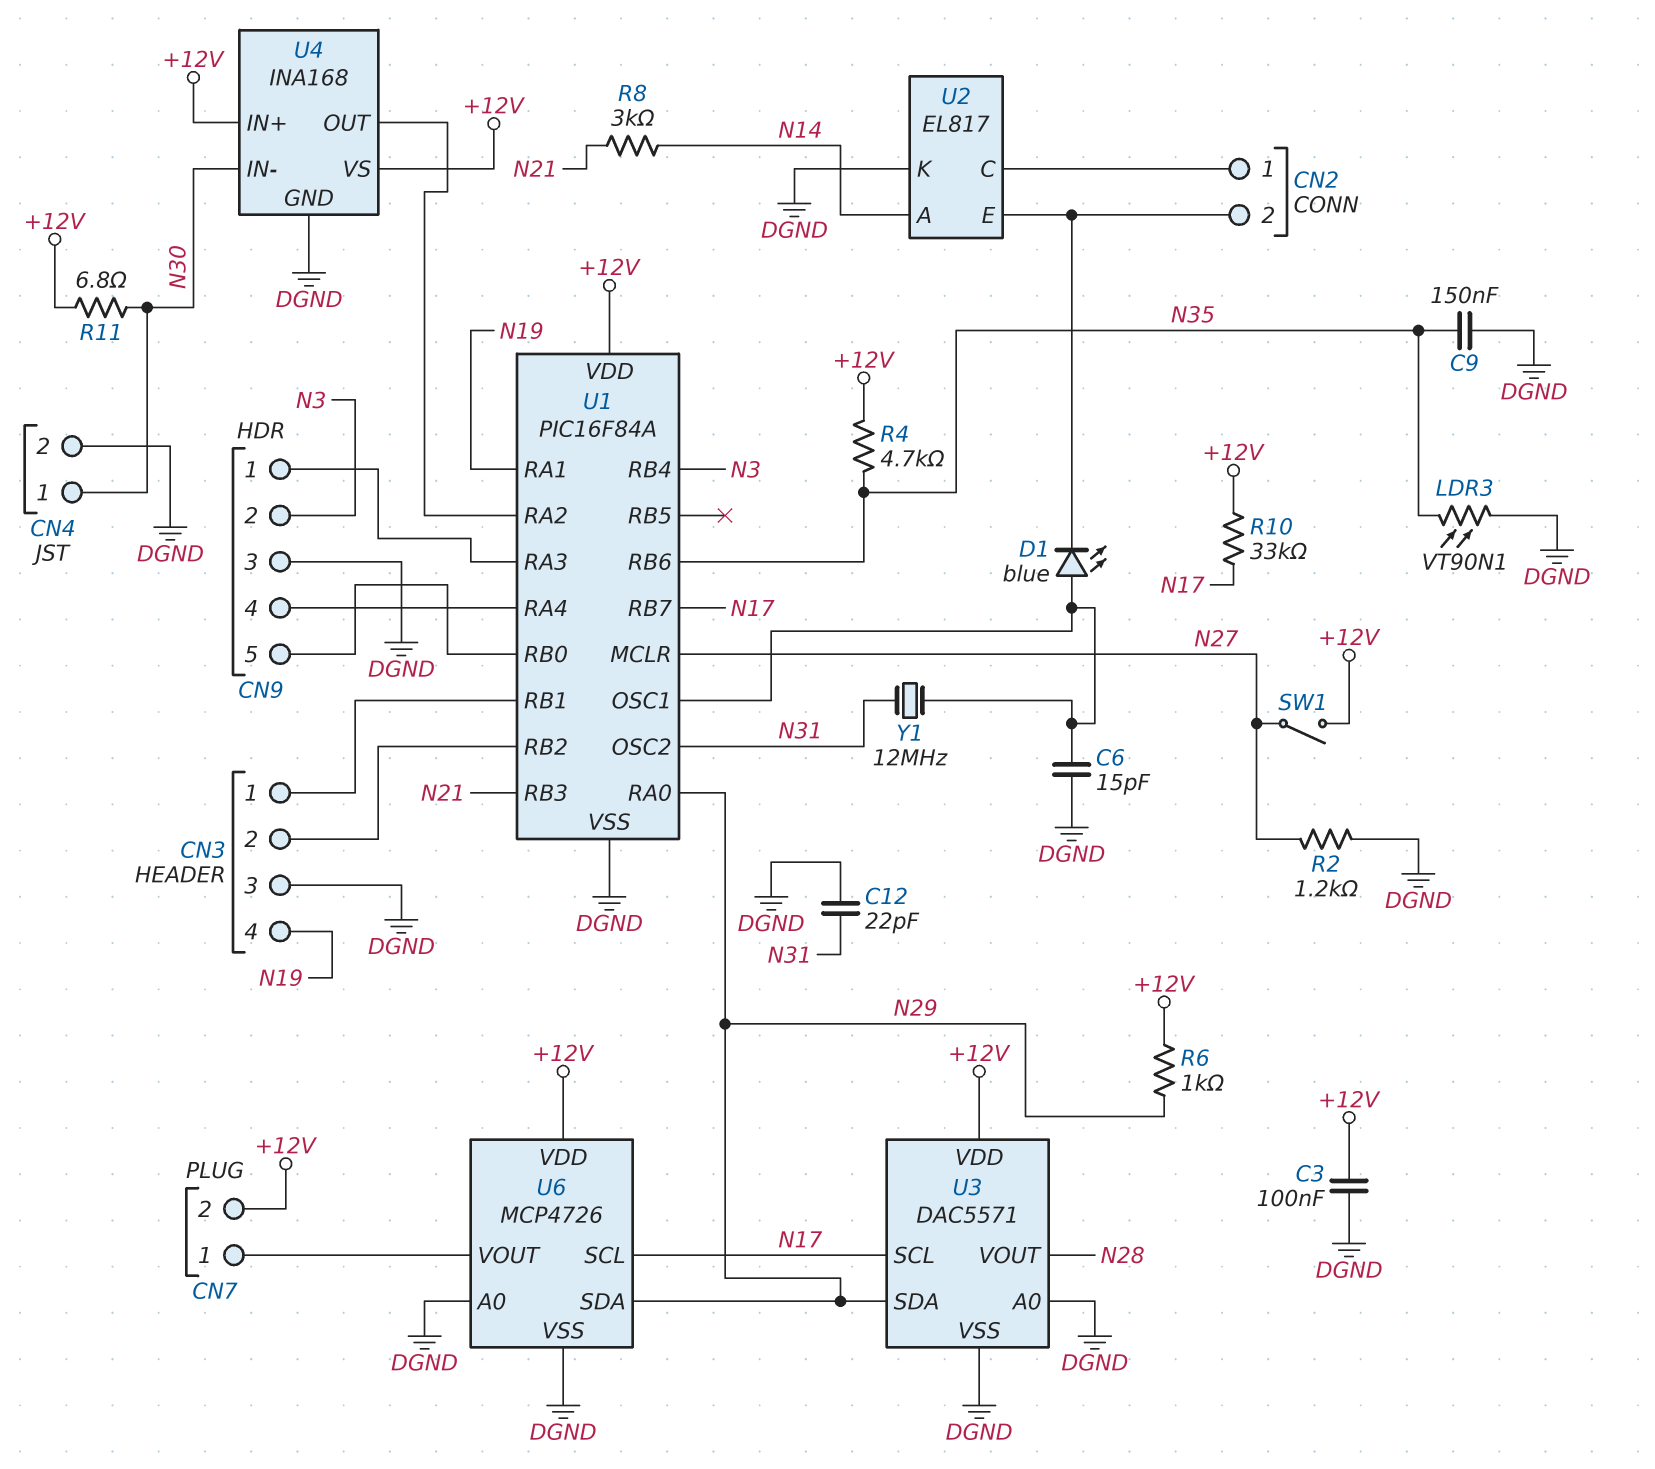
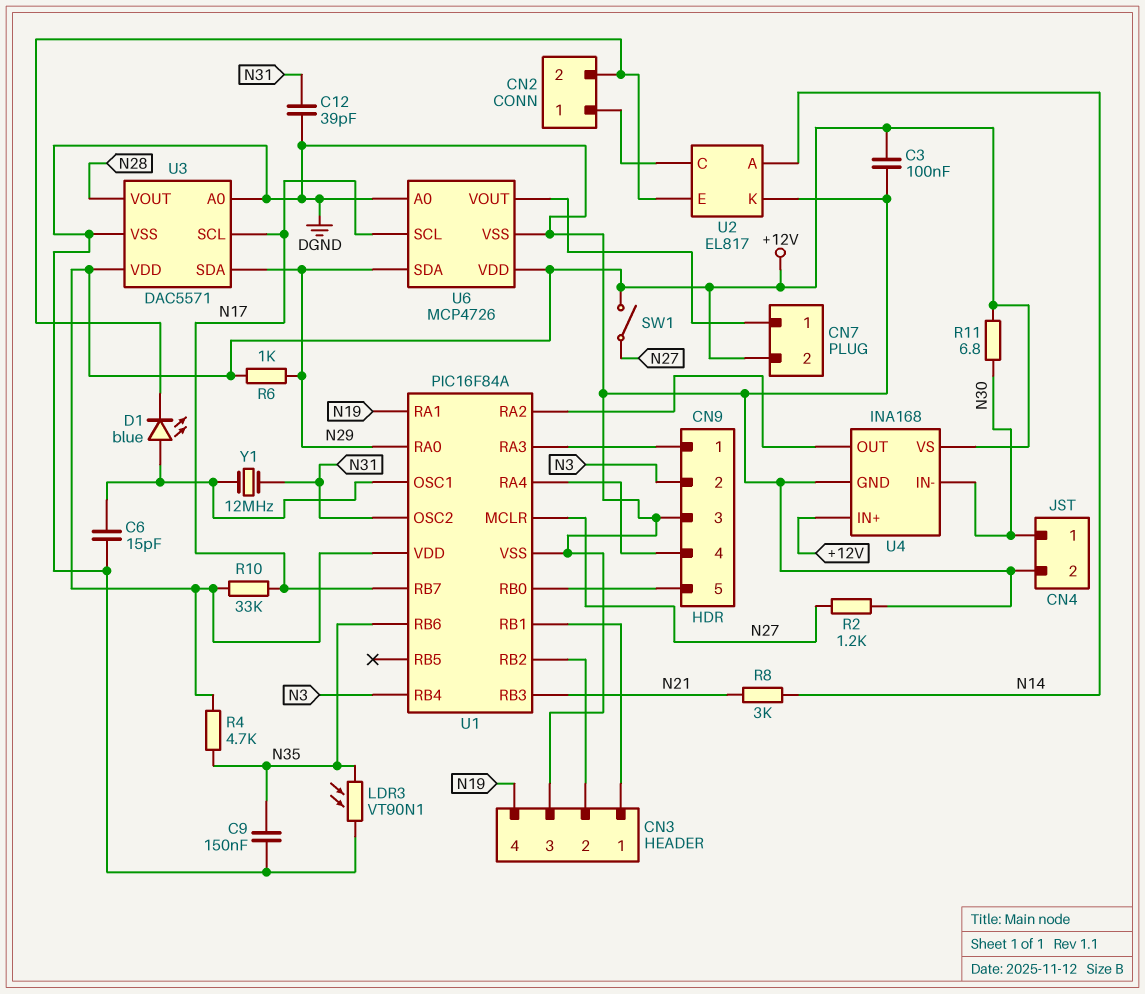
C12: 22pF (DGND, N31) -> 39pF (DGND, N31)

